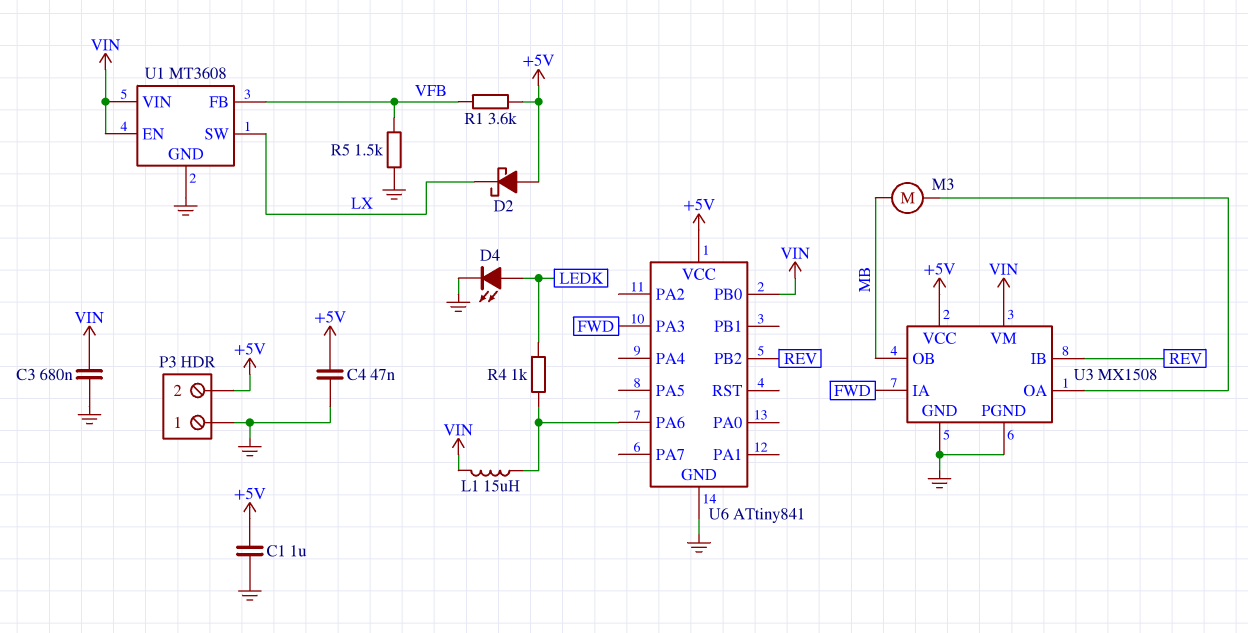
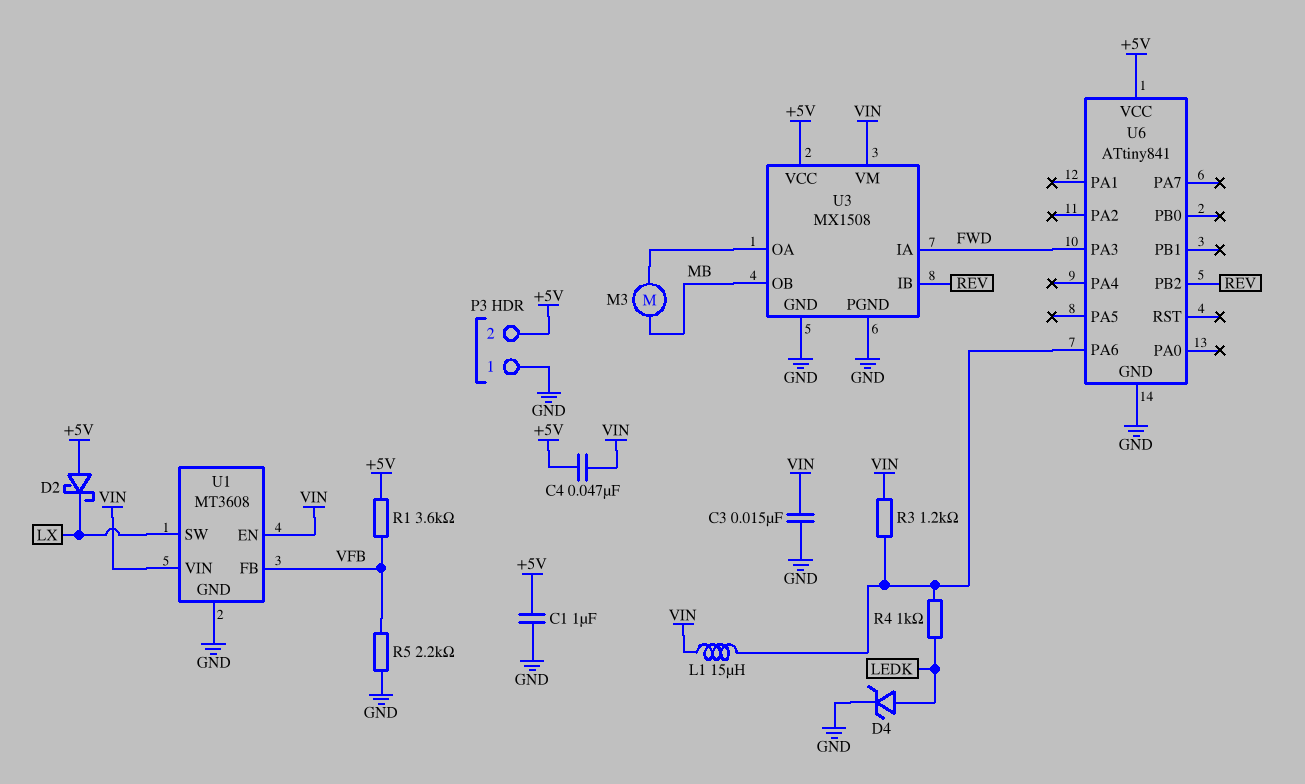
C3: 680nF (GND, VIN) -> 15nF (GND, VIN)
C4: 47nF (+5V, GND) -> 47nF (+5V, VIN)
D4: LED (A LEDK, K GND) -> zener (A LEDK, K GND)
R3: none -> 1.2k (U6/PA6, VIN)
R5: 1.5k (GND, VFB) -> 2.2k (GND, VFB)
U6 pin PB0: VIN -> none

